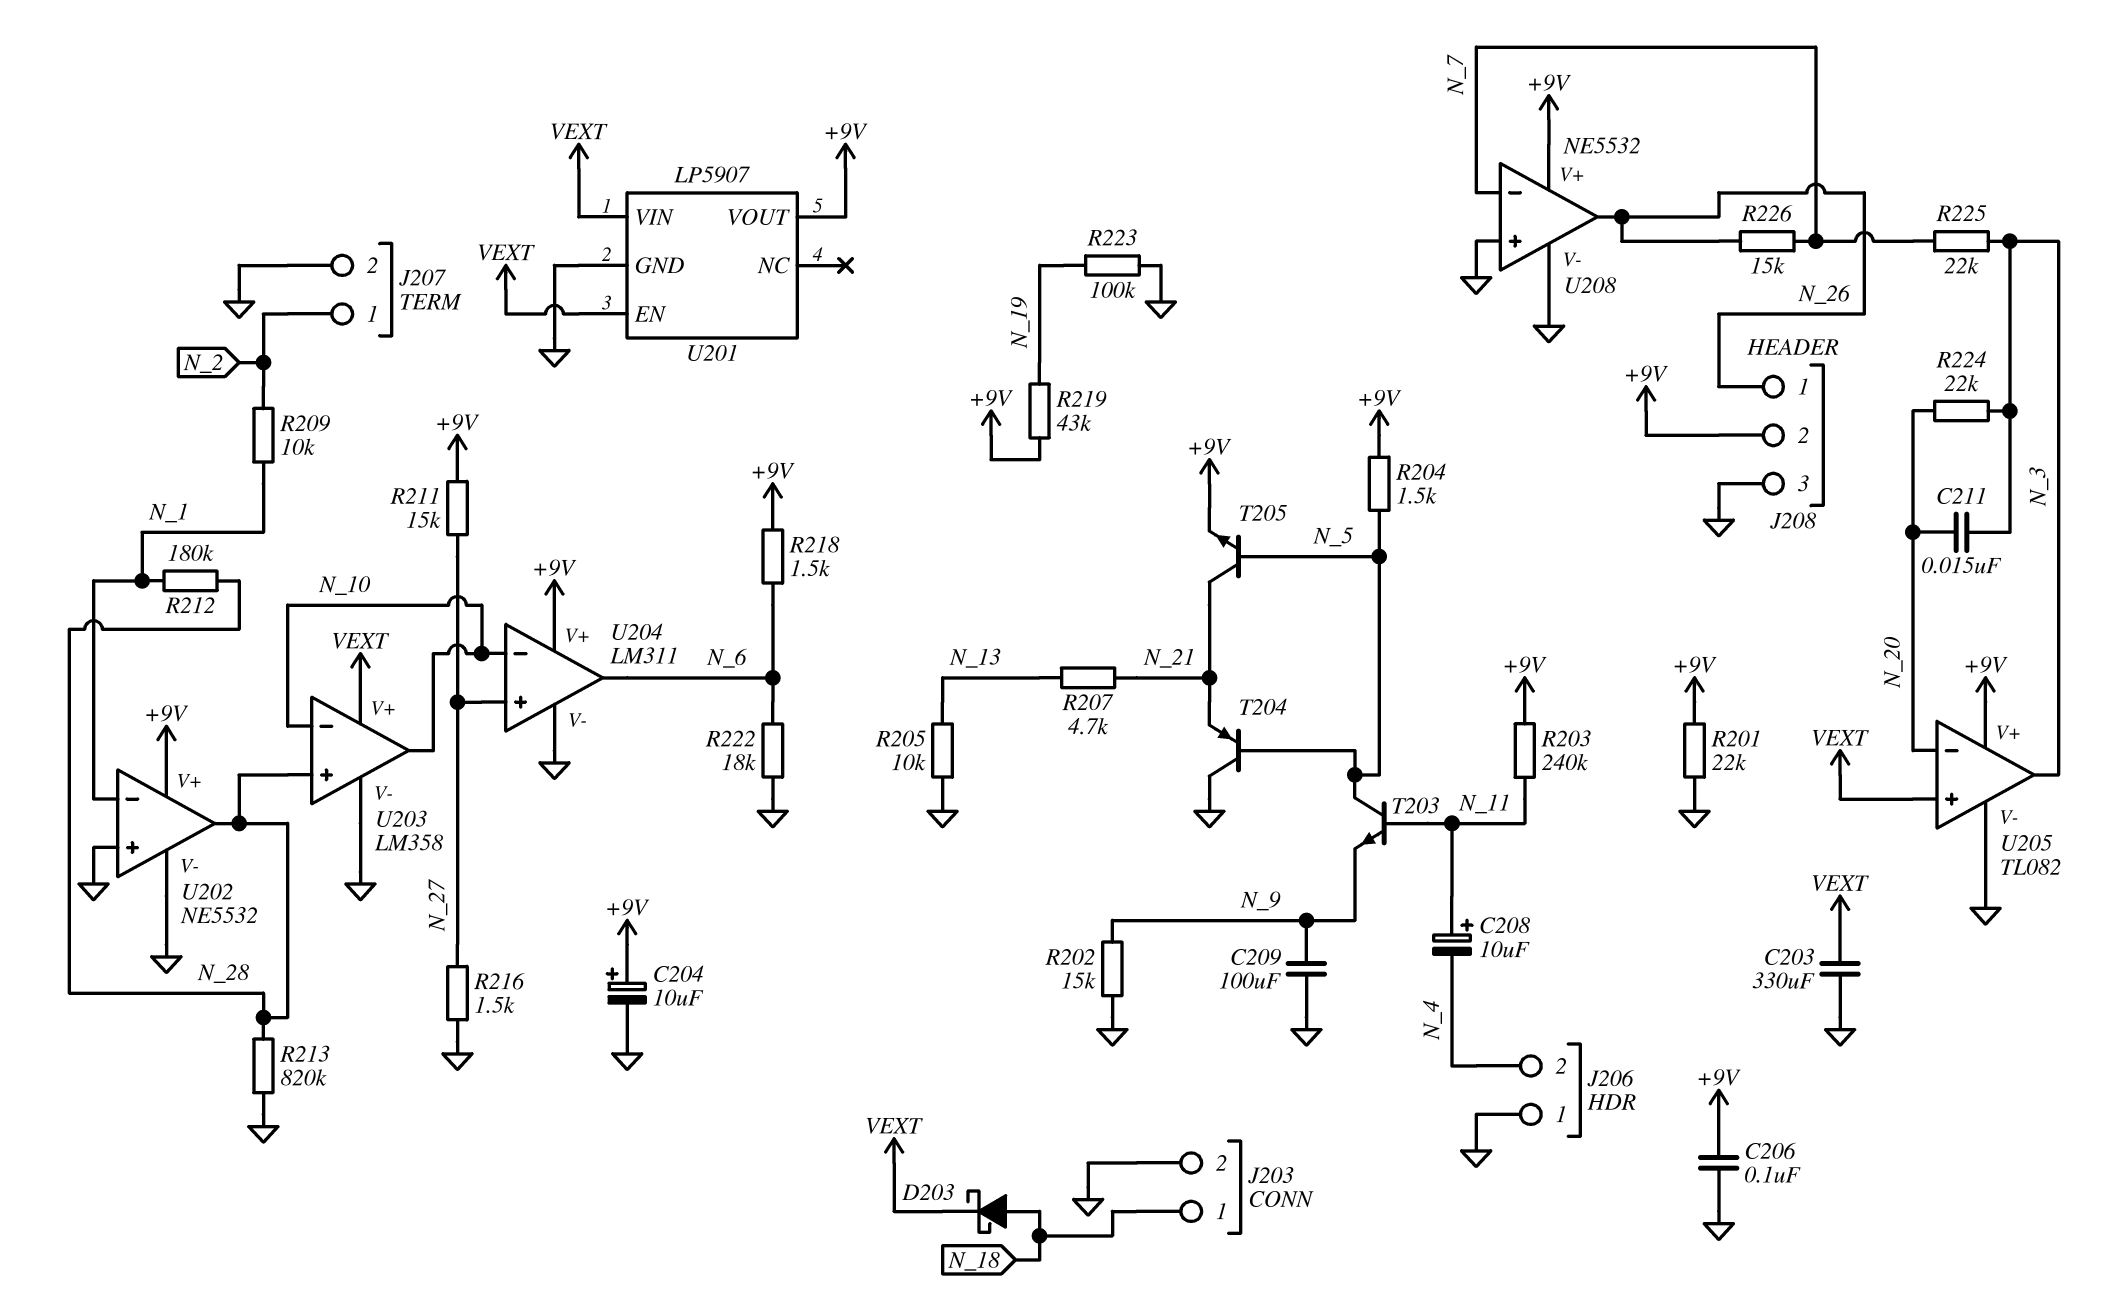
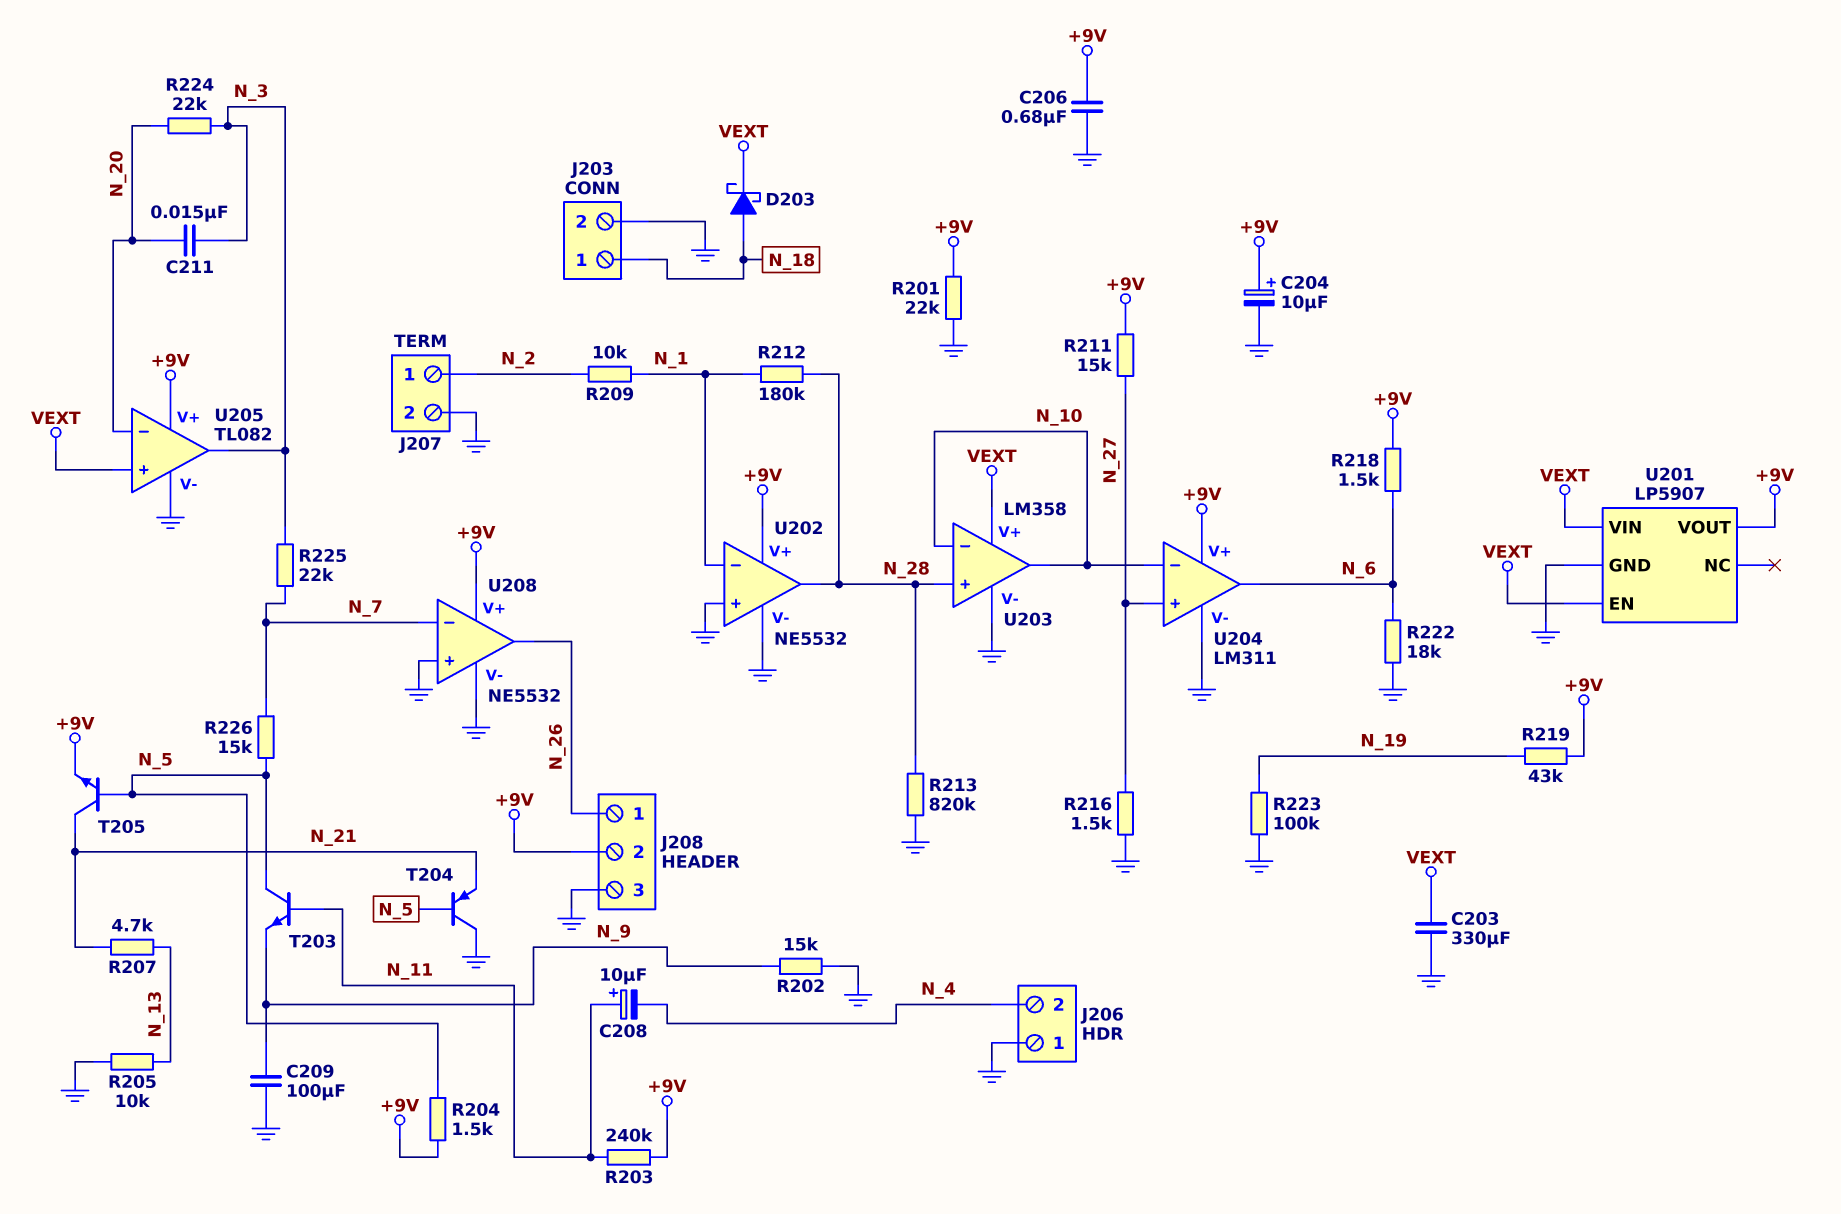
C206: 100nF (+9V, GND) -> 680nF (+9V, GND)
R226: 15k (N_7, N_26) -> 15k (N_5, N_7)

